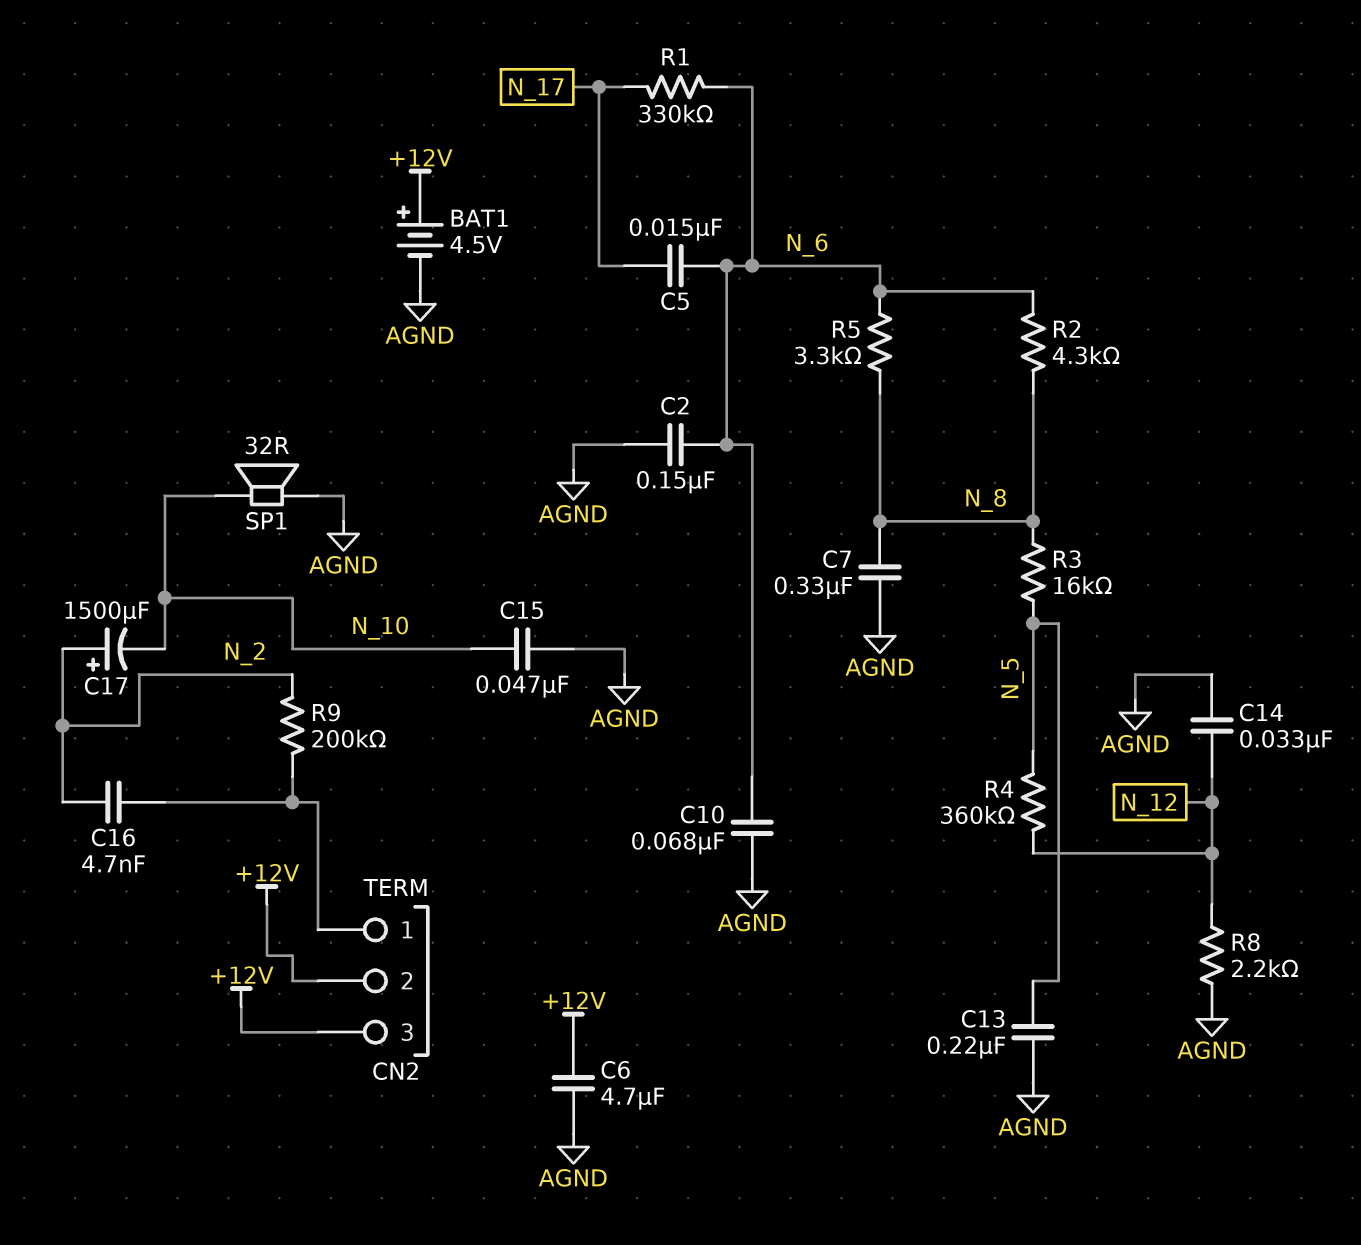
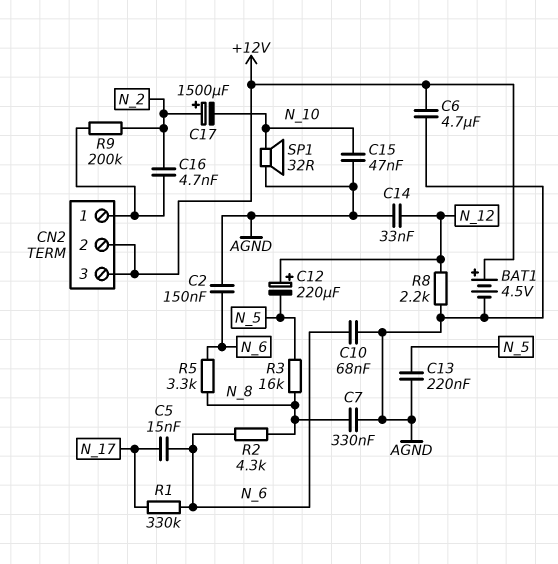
C12: none -> 220uF (plus N_12, minus N_5)
R4: 360k (N_5, N_12) -> none

